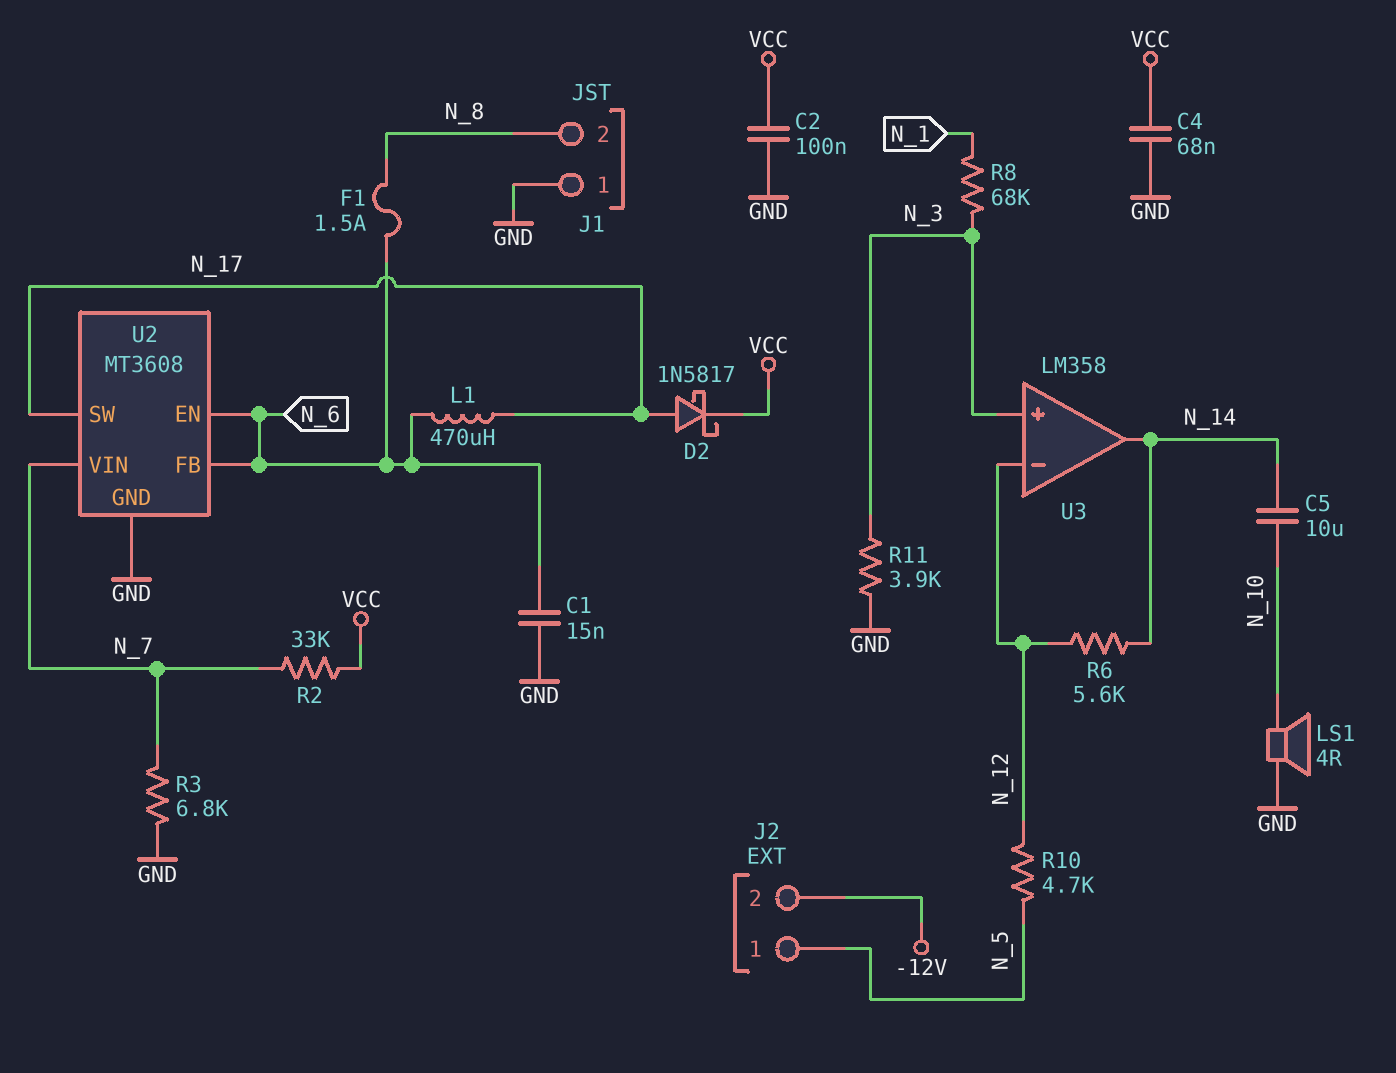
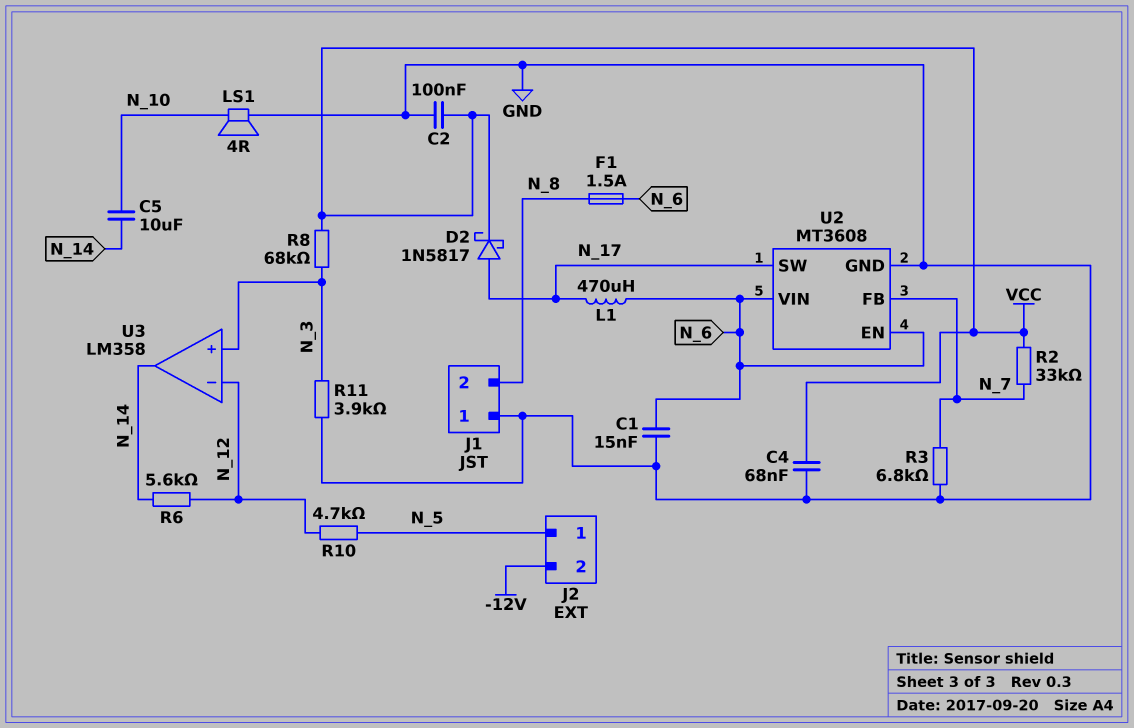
R8: 68k (N_1, N_3) -> 68k (N_3, VCC)
U2 pin FB: N_6 -> N_7
U2 pin VIN: N_7 -> N_6

